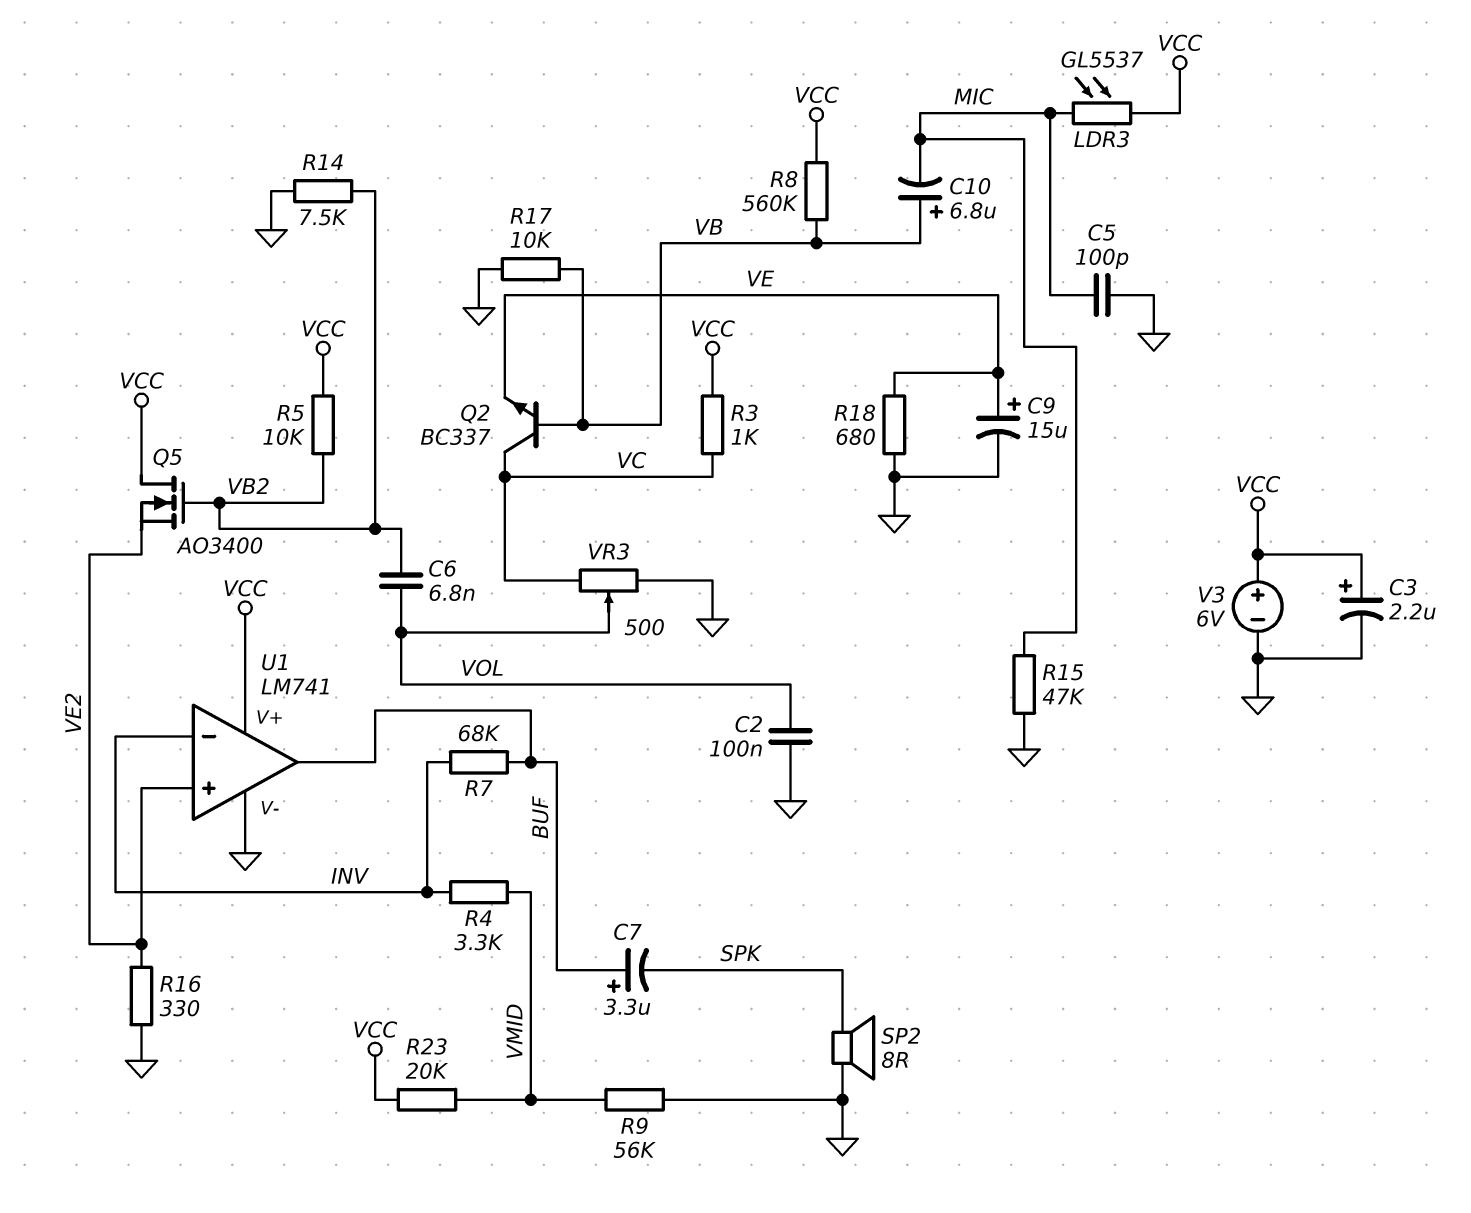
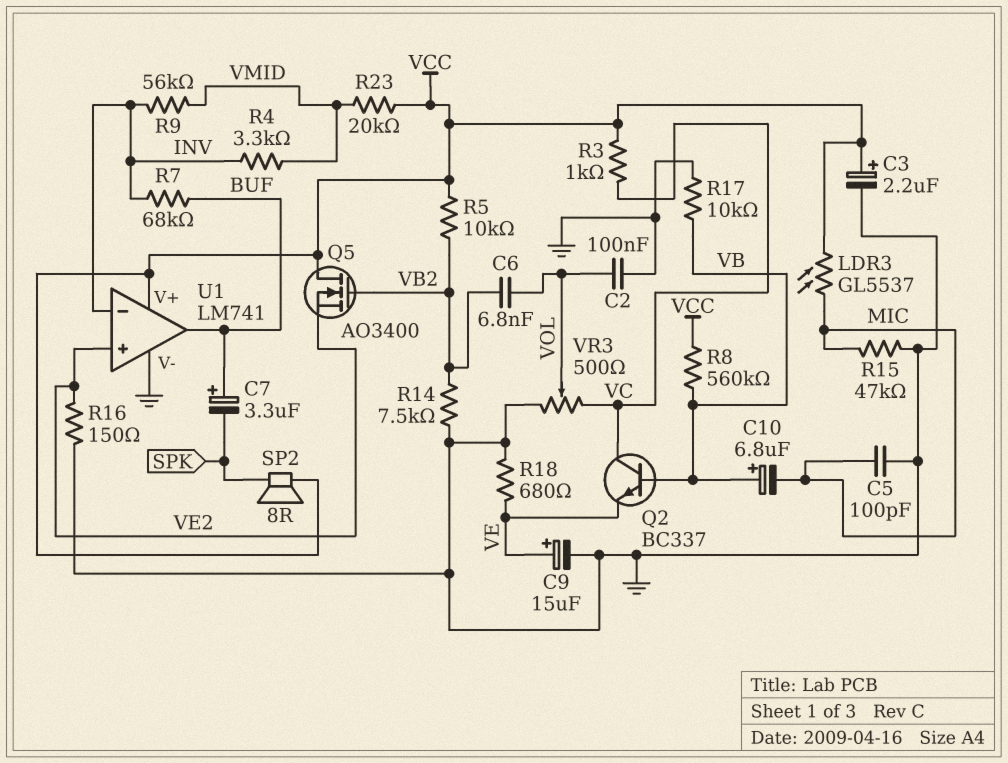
R9: 56k (GND, VMID) -> 56k (INV, VMID)
R16: 330 (GND, VE2) -> 150 (GND, VE2)
SP2: speaker 8R (GND, SPK) -> speaker 8R (SPK, VCC)
V3: 6V (plus VCC, minus GND) -> none

